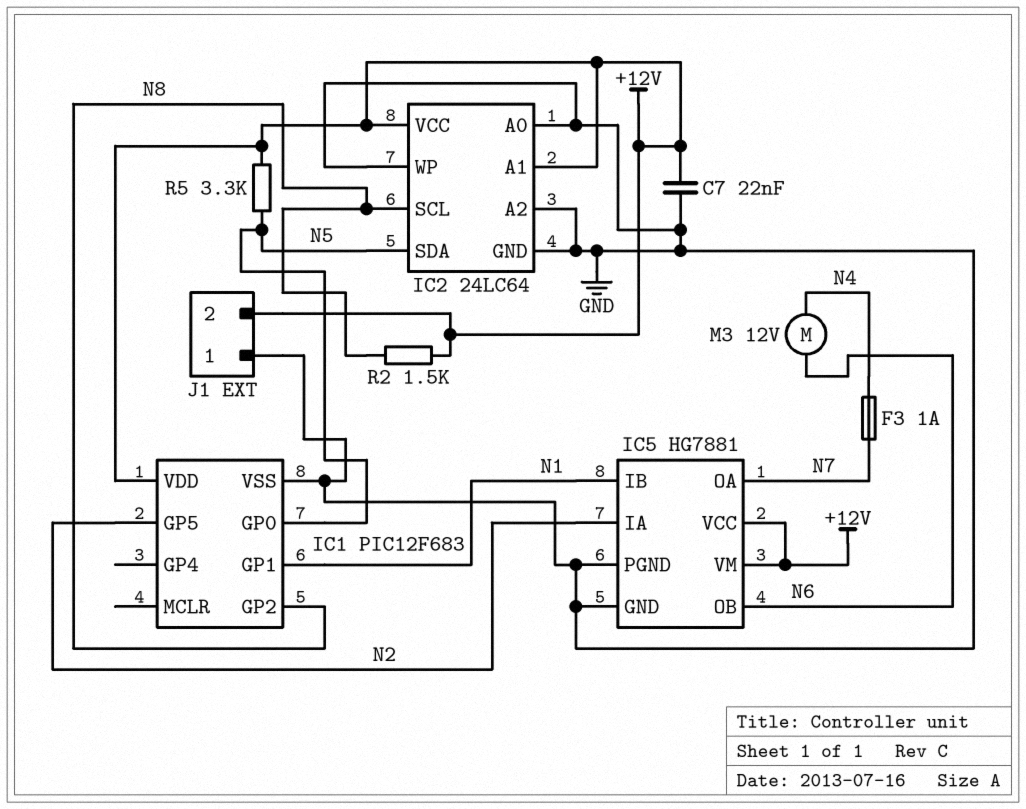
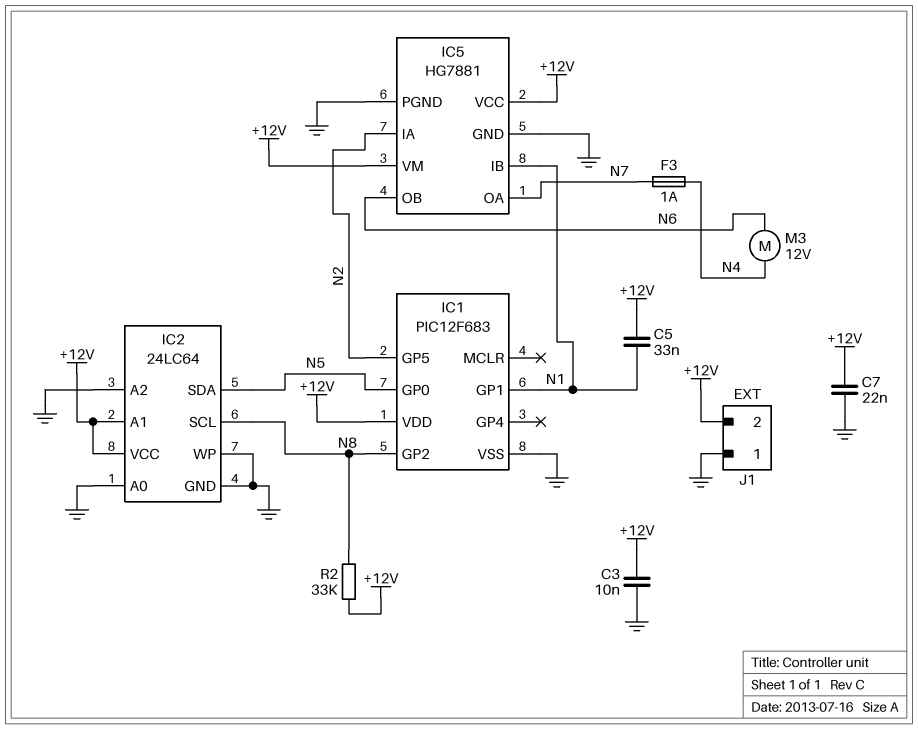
C3: none -> 10nF (+12V, GND)
C5: none -> 33nF (+12V, N1)
R2: 1.5k (+12V, N8) -> 33k (+12V, N8)
R5: 3.3k (+12V, N5) -> none

